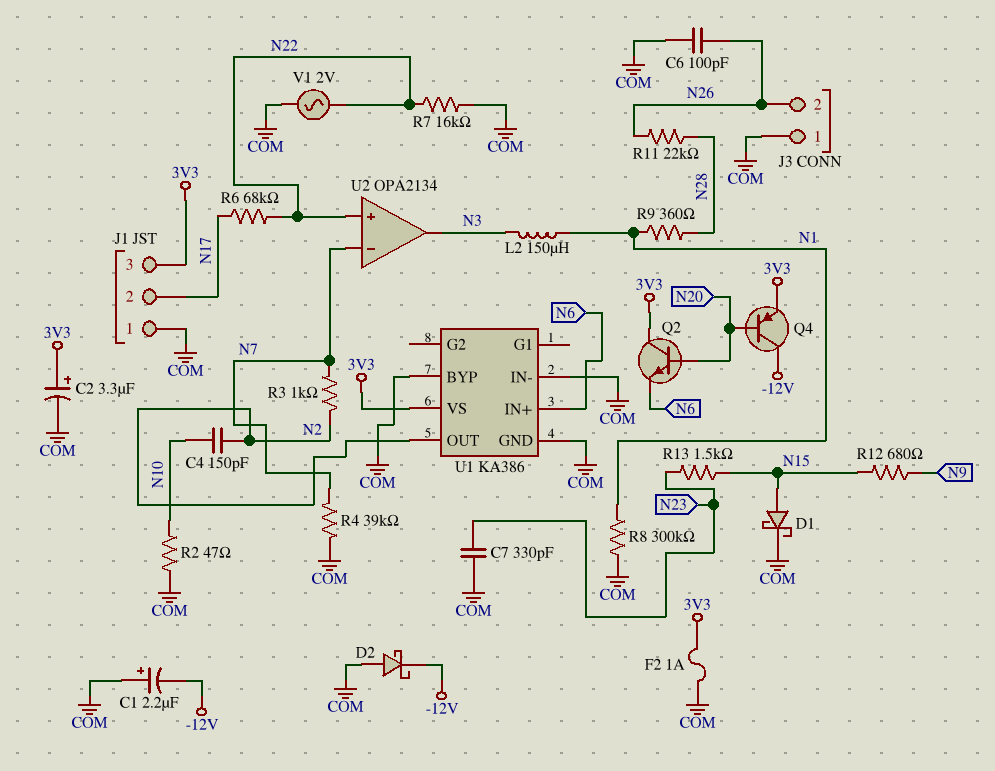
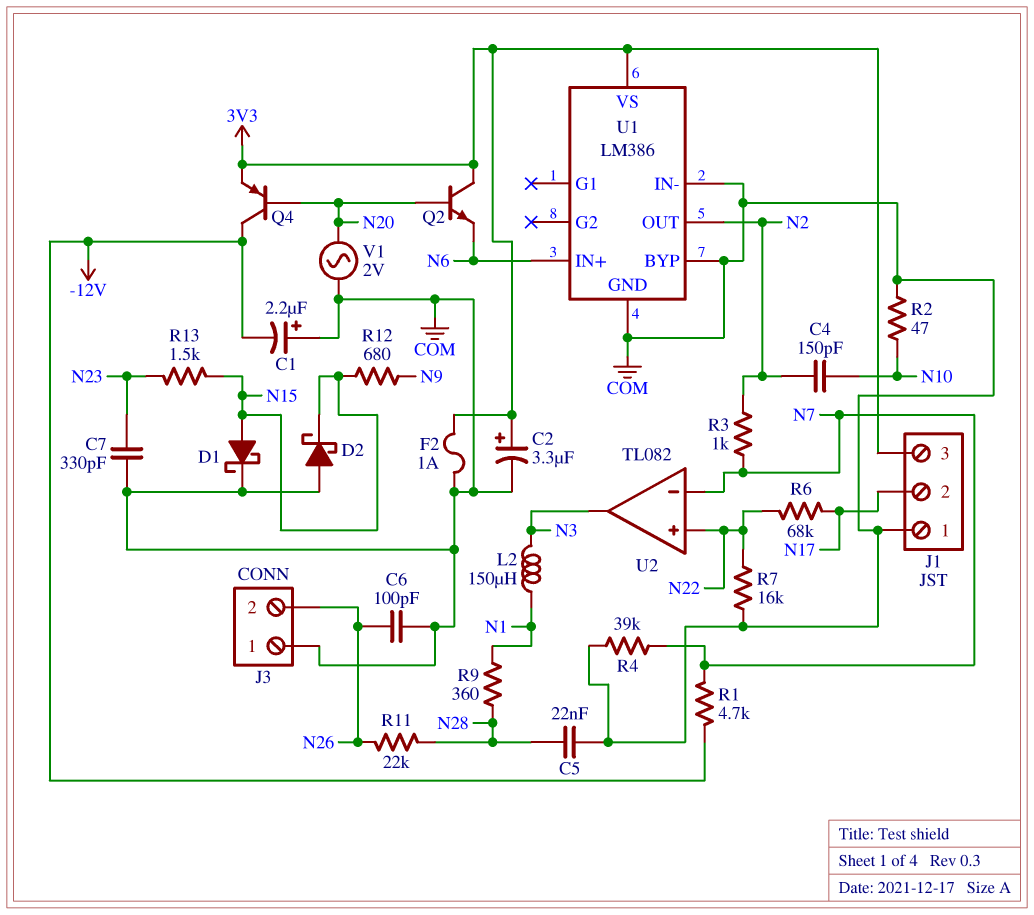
C5: none -> 22nF (COM, N28)
D2: schottky (A COM, K -12V) -> schottky (A COM, K N15)
R1: none -> 4.7k (-12V, N7)
R8: 300k (COM, N1) -> none
U1: KA386 -> LM386
U2: OPA2134 -> TL082
V1: AC 2V (COM, N22) -> AC 2V (COM, N20)

